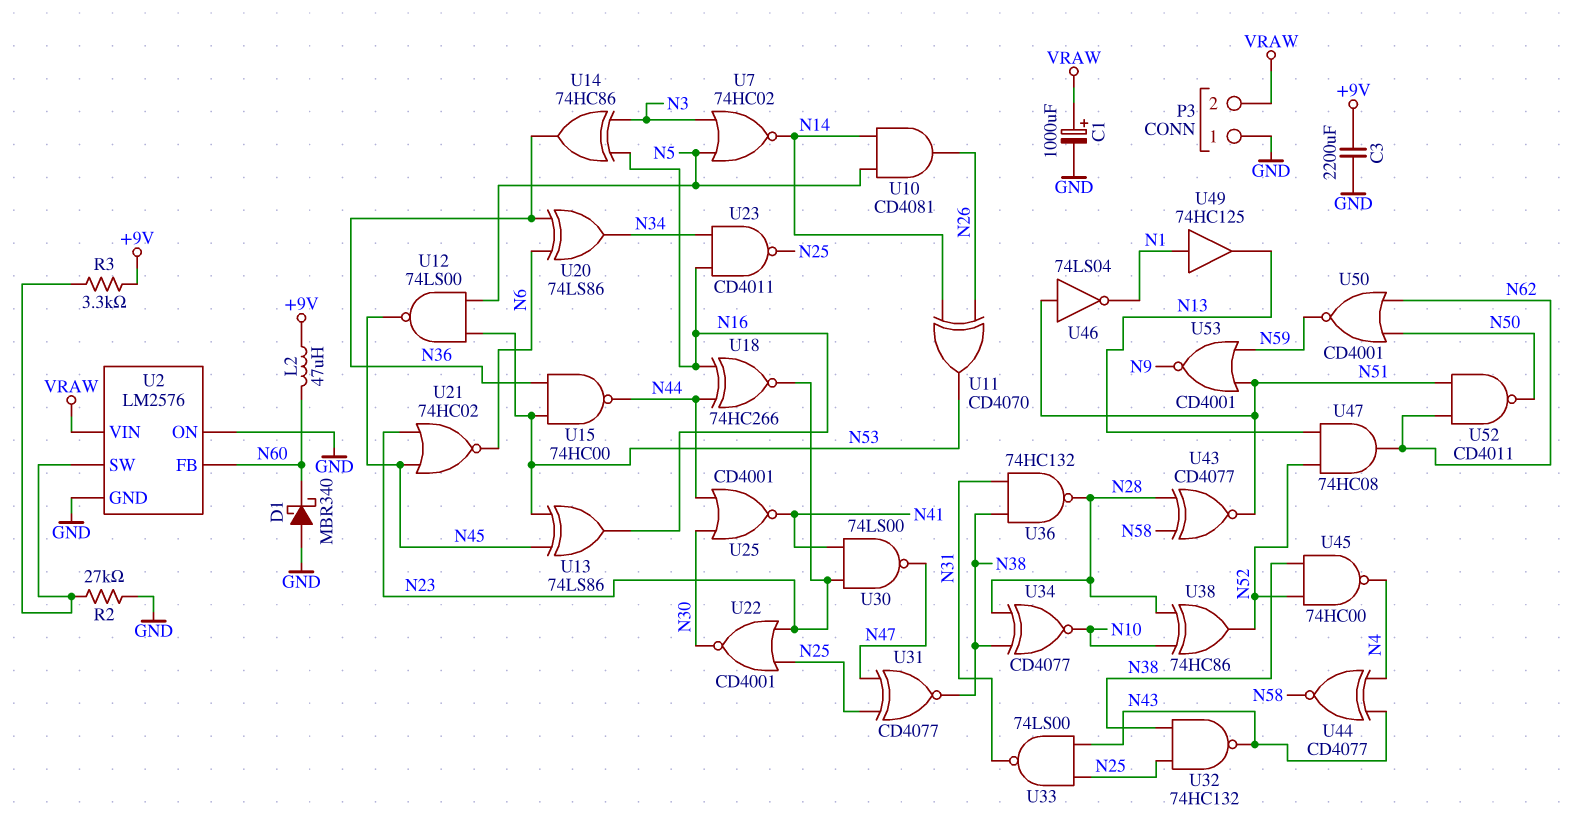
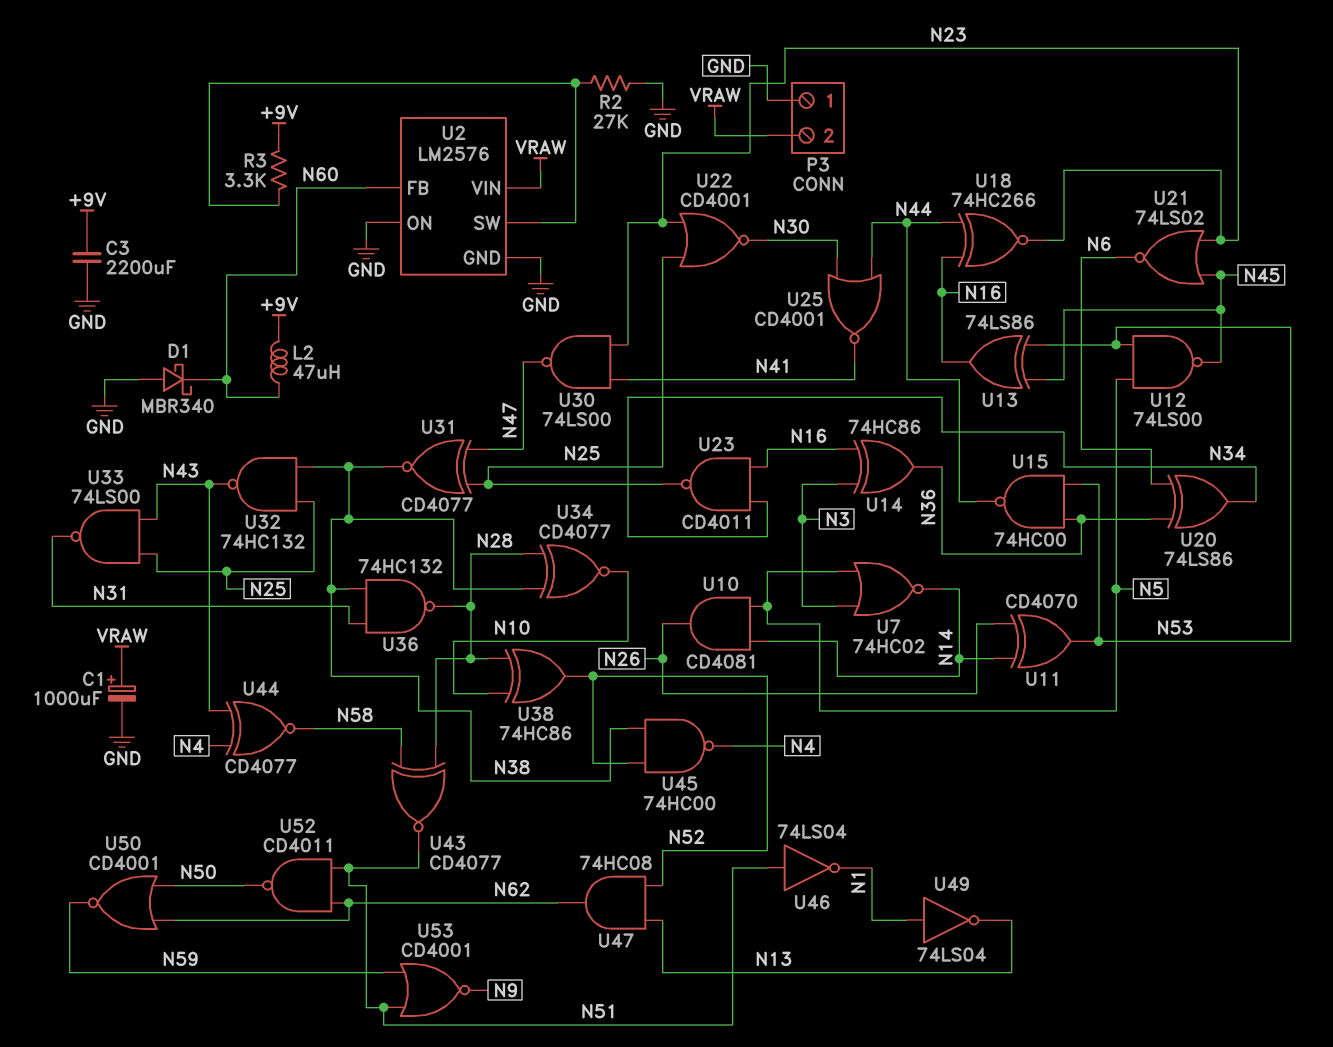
U21: NOR 74HC02 (in N23, in N45, out N6) -> NOR 74LS02 (in N23, in N45, out N6)
U49: buffer 74HC125 (in N1, out N13) -> NOT 74LS04 (in N1, out N13)

